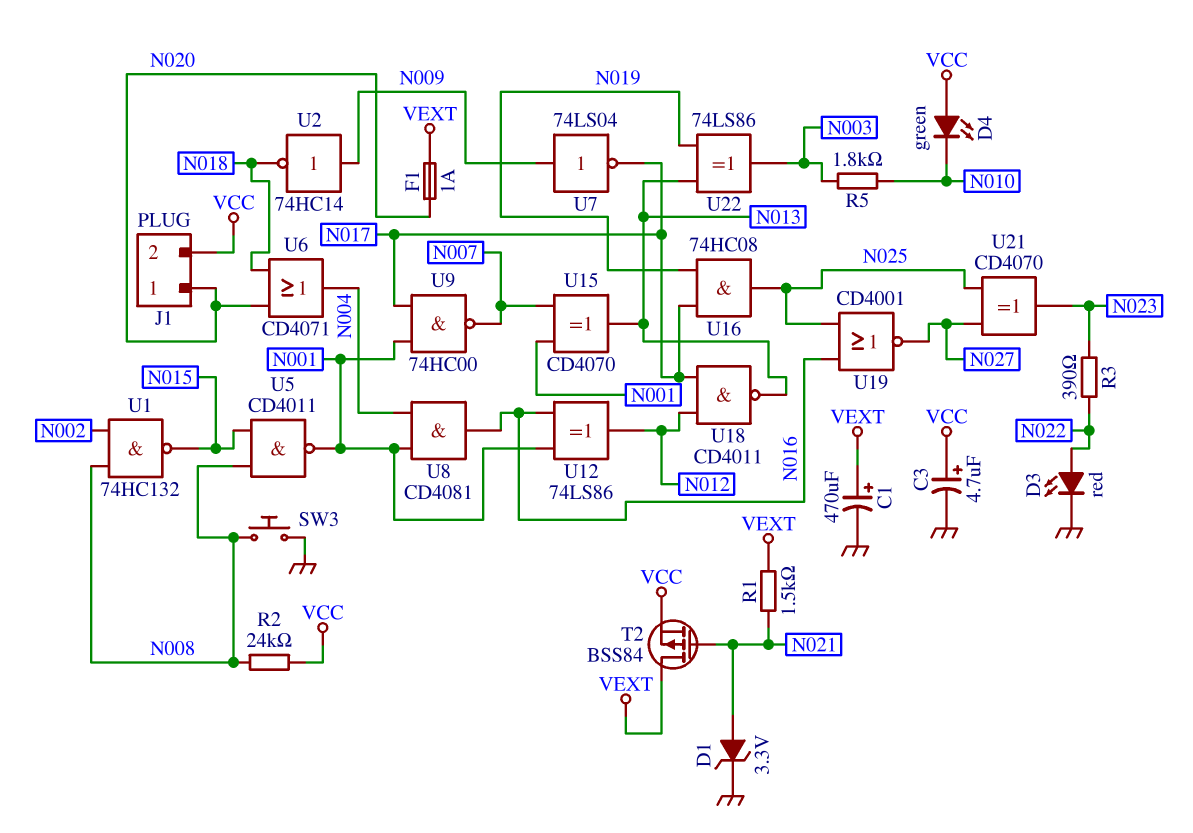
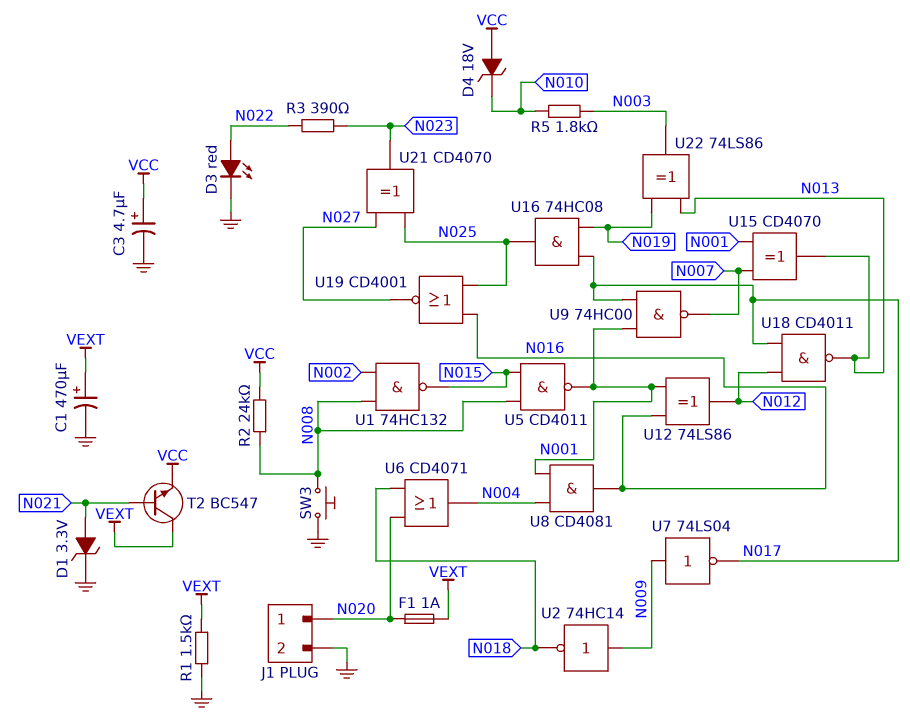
D4: LED green (A VCC, K N010) -> zener 18V (A VCC, K N010)
J1 pin 2: VCC -> GND
R1: 1.5k (N021, VEXT) -> 1.5k (GND, VEXT)
T2: PMOS BSS84 (G N021, D VEXT, S VCC) -> NPN BC547 (B N021, C VEXT, E VCC)

